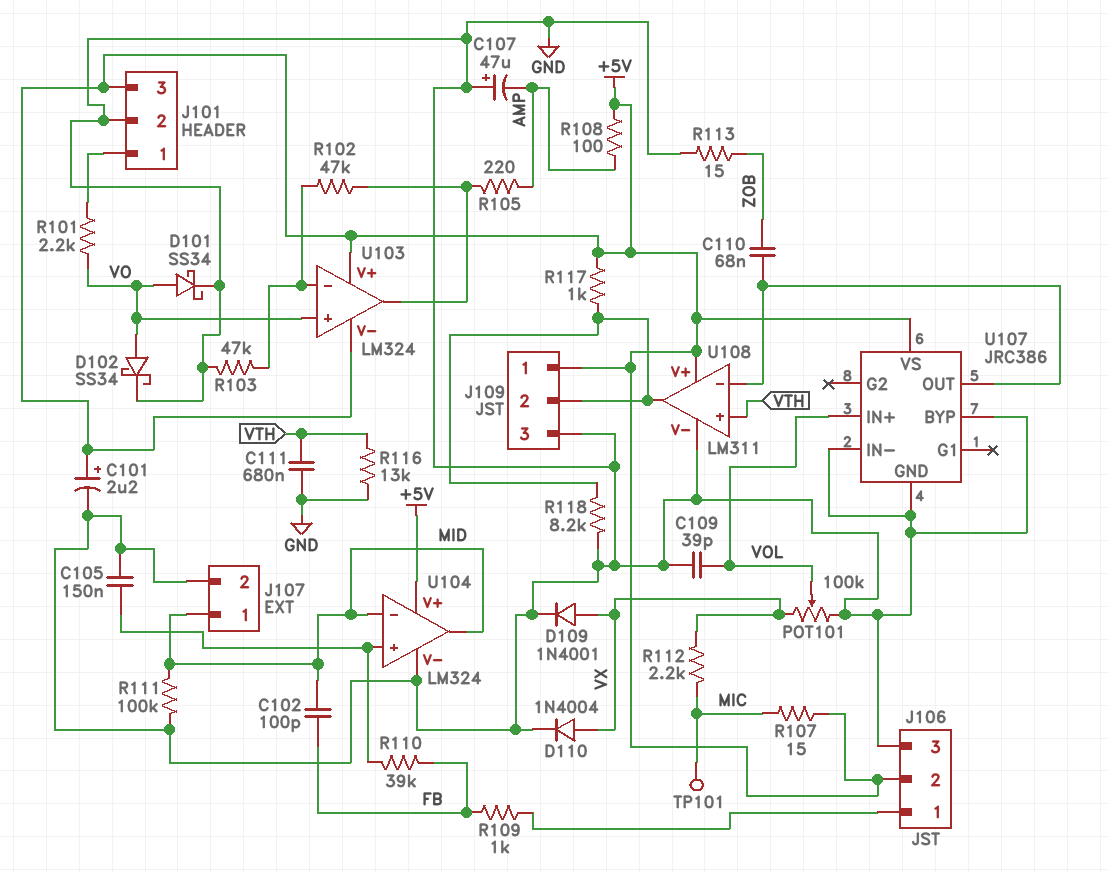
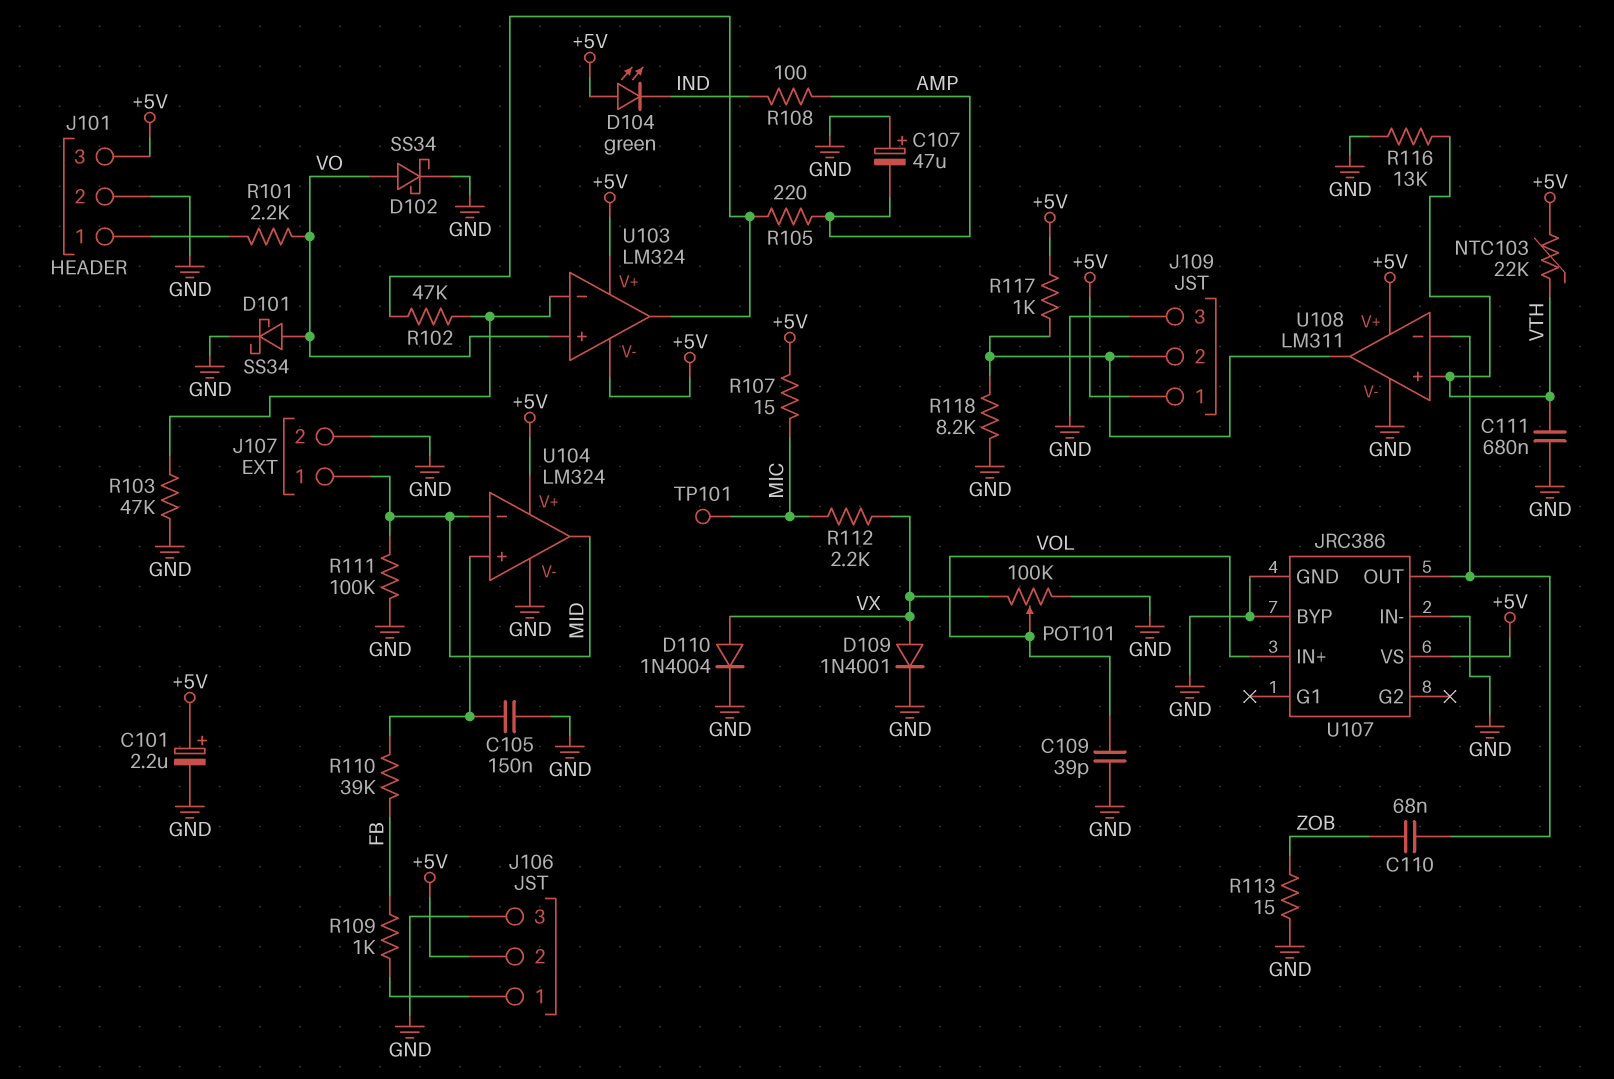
C102: 100pF (FB, MID) -> none
D104: none -> LED green (A +5V, K IND)
NTC103: none -> 22k (+5V, VTH)
R108: 100 (+5V, AMP) -> 100 (AMP, IND)

